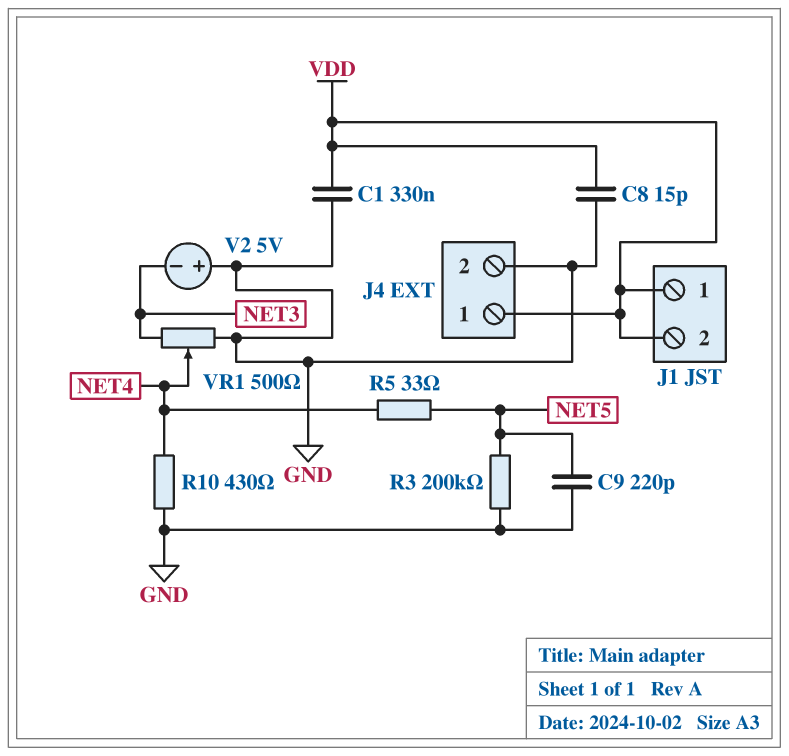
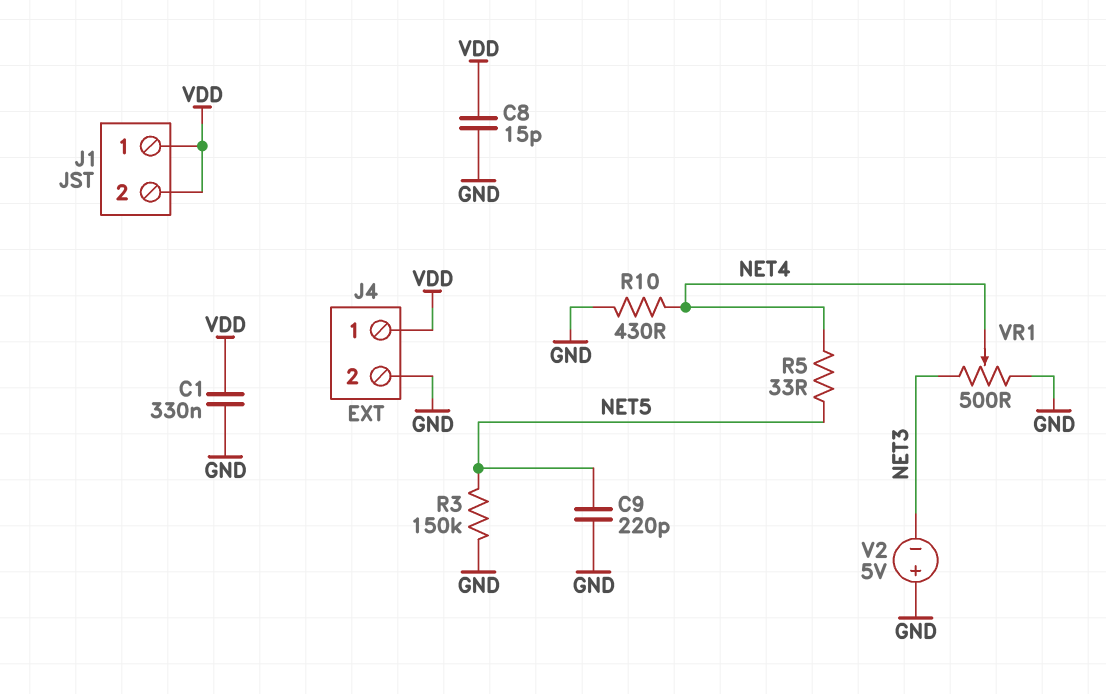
R3: 200k (GND, NET5) -> 150k (GND, NET5)

